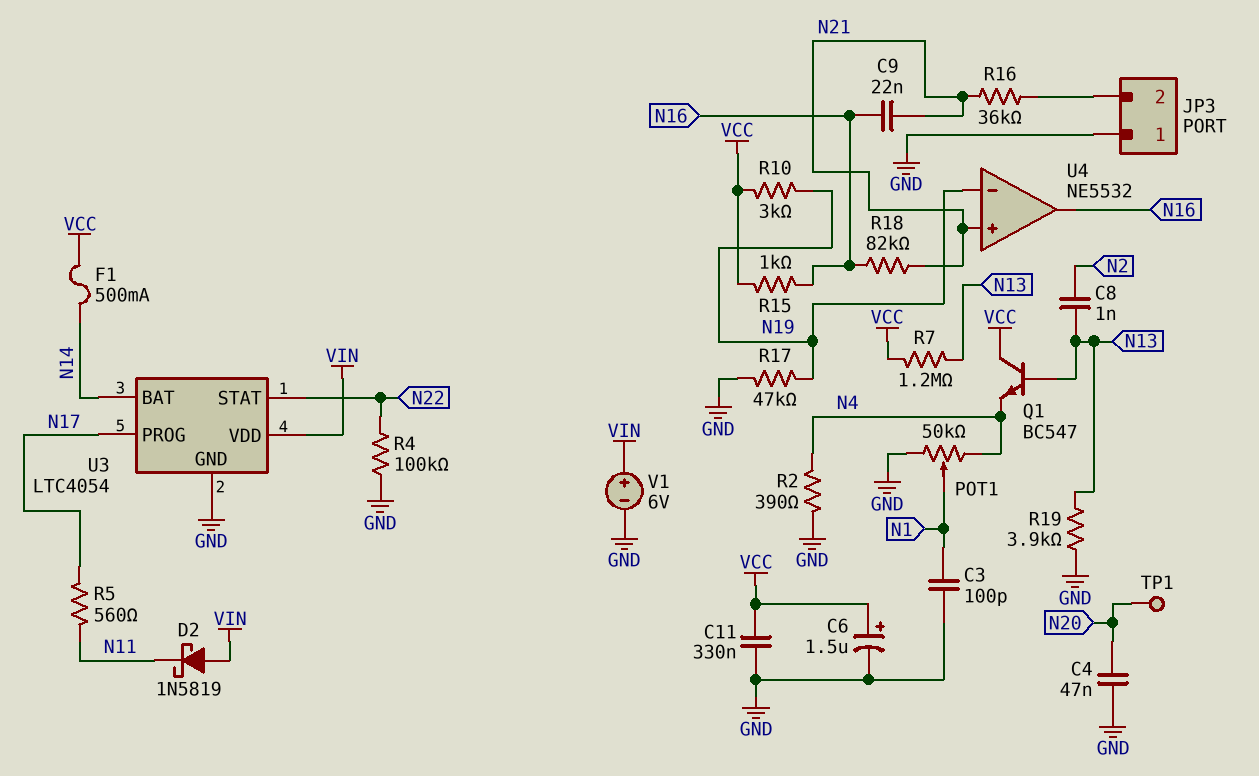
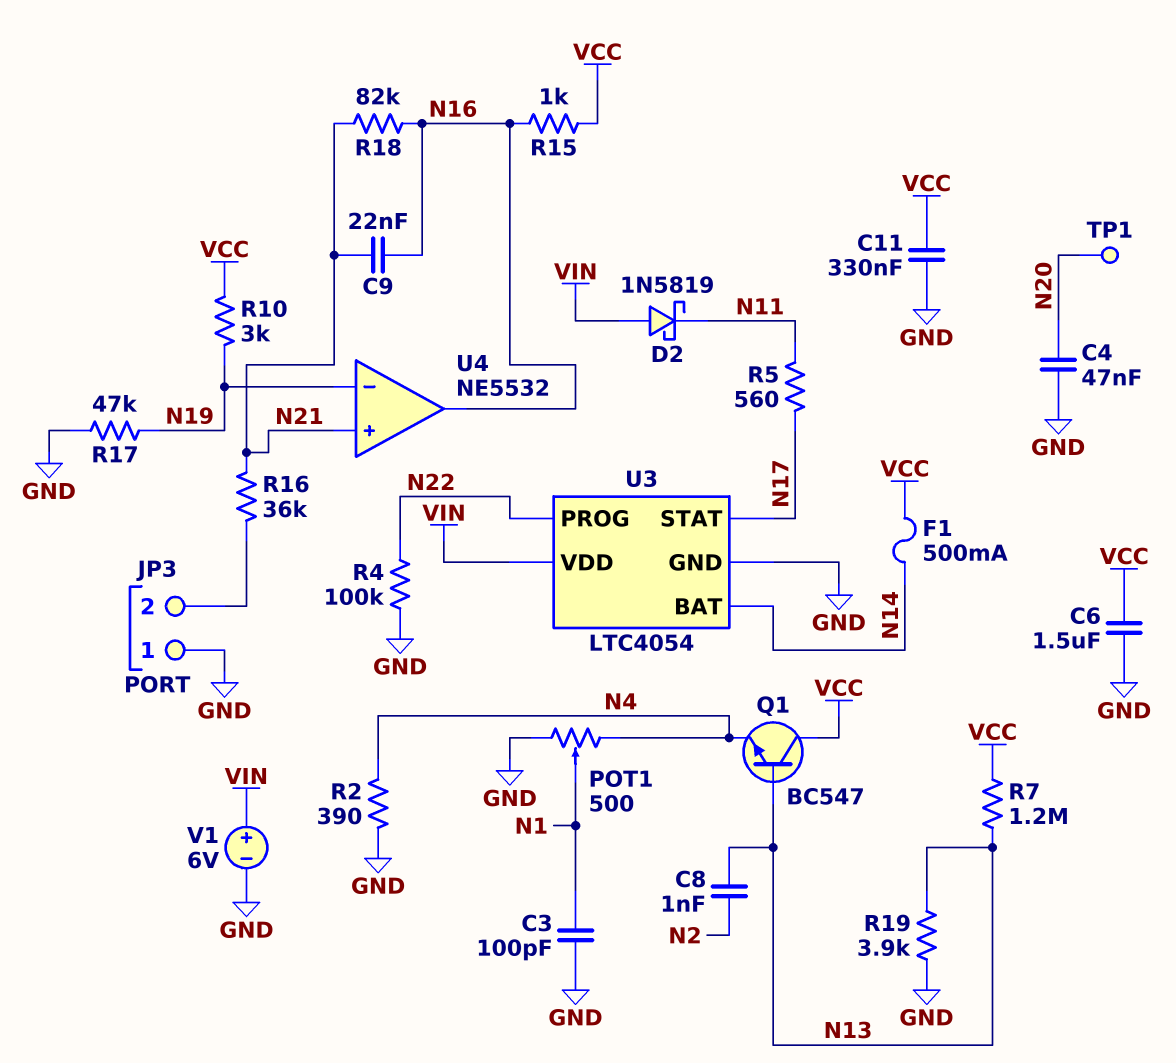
C6: 1.5uF (plus VCC, minus GND) -> 1.5uF (GND, VCC)
POT1: 50k (GND, N4, wiper N1) -> 500 (GND, N4, wiper N1)
U3 pin PROG: N17 -> N22
U3 pin STAT: N22 -> N17

